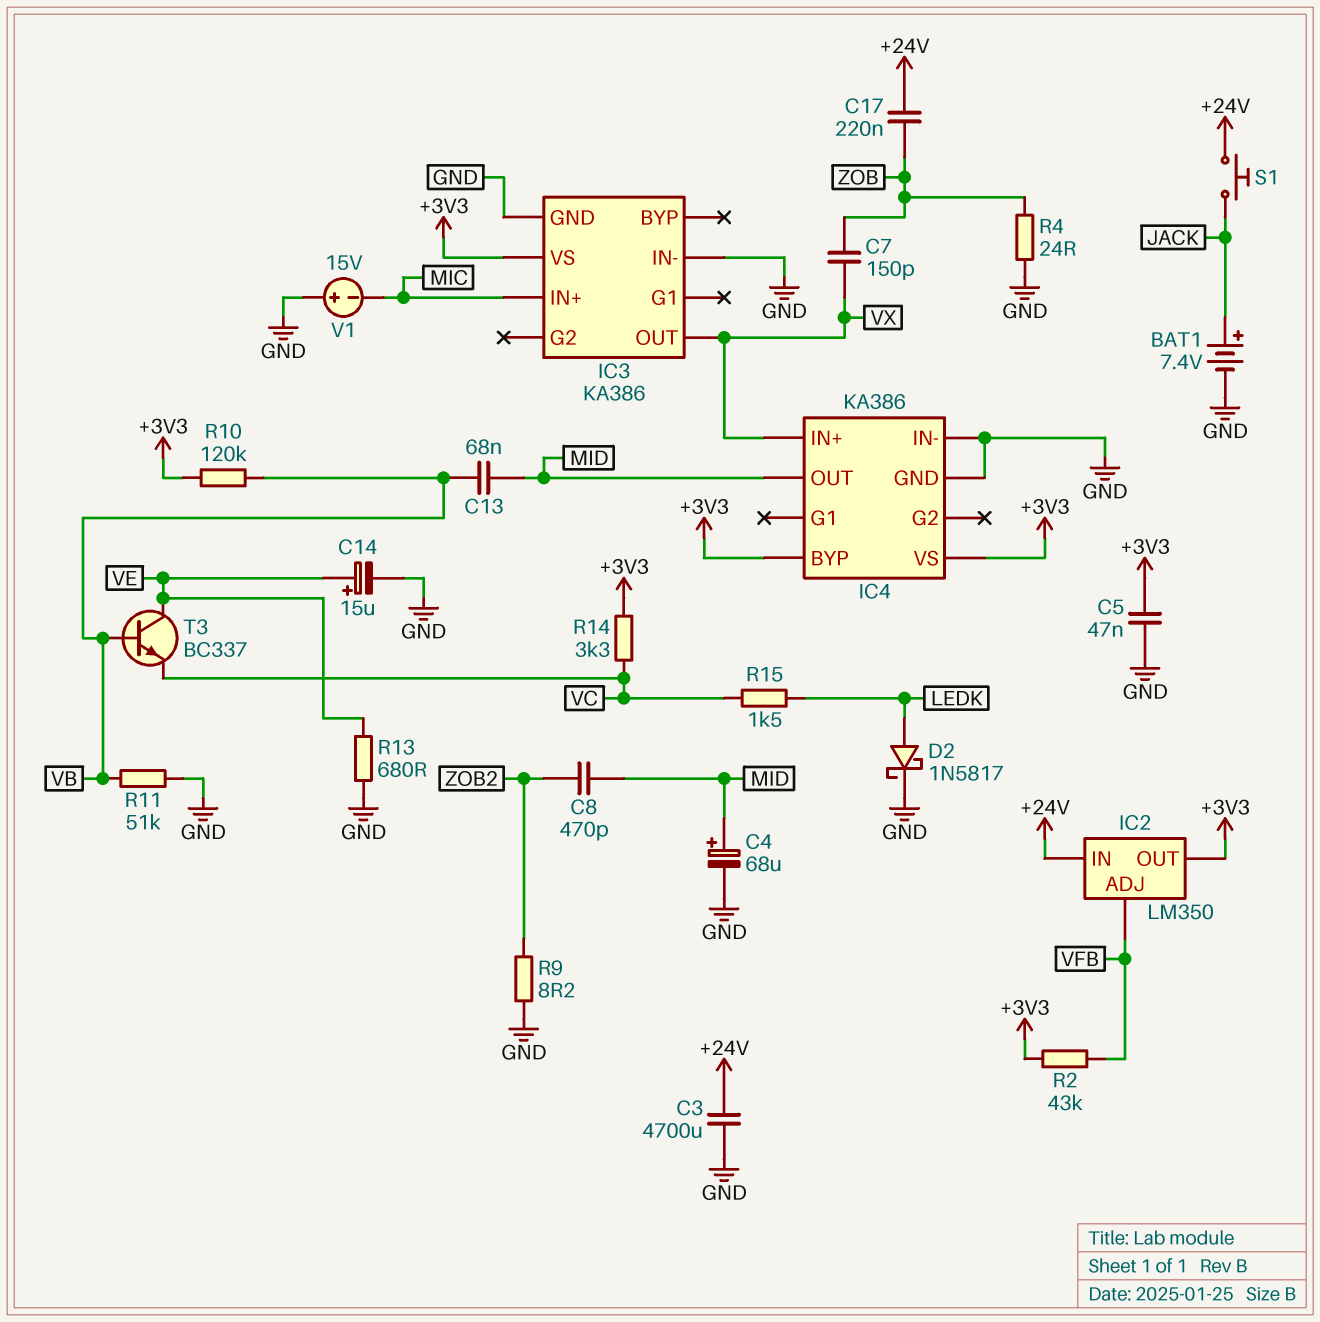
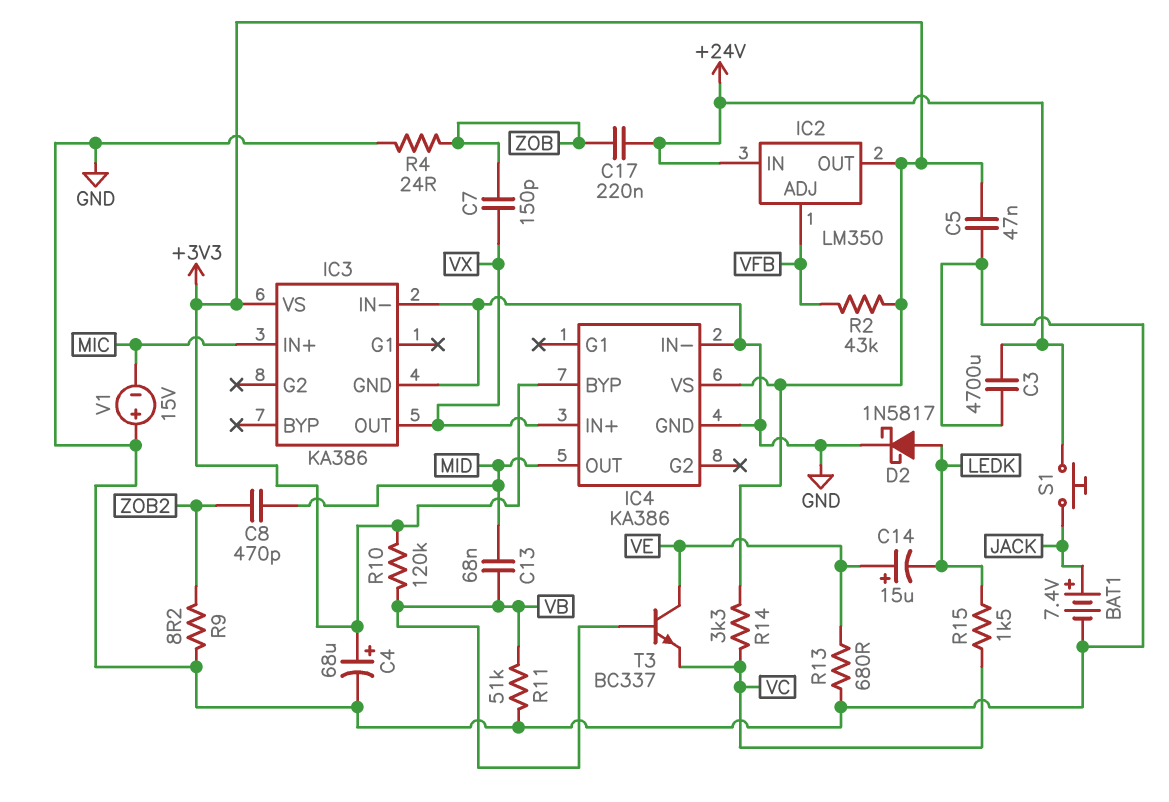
C4: 68uF (plus MID, minus GND) -> 68uF (plus +3V3, minus GND)
C14: 15uF (plus VE, minus GND) -> 15uF (plus VE, minus LEDK)

